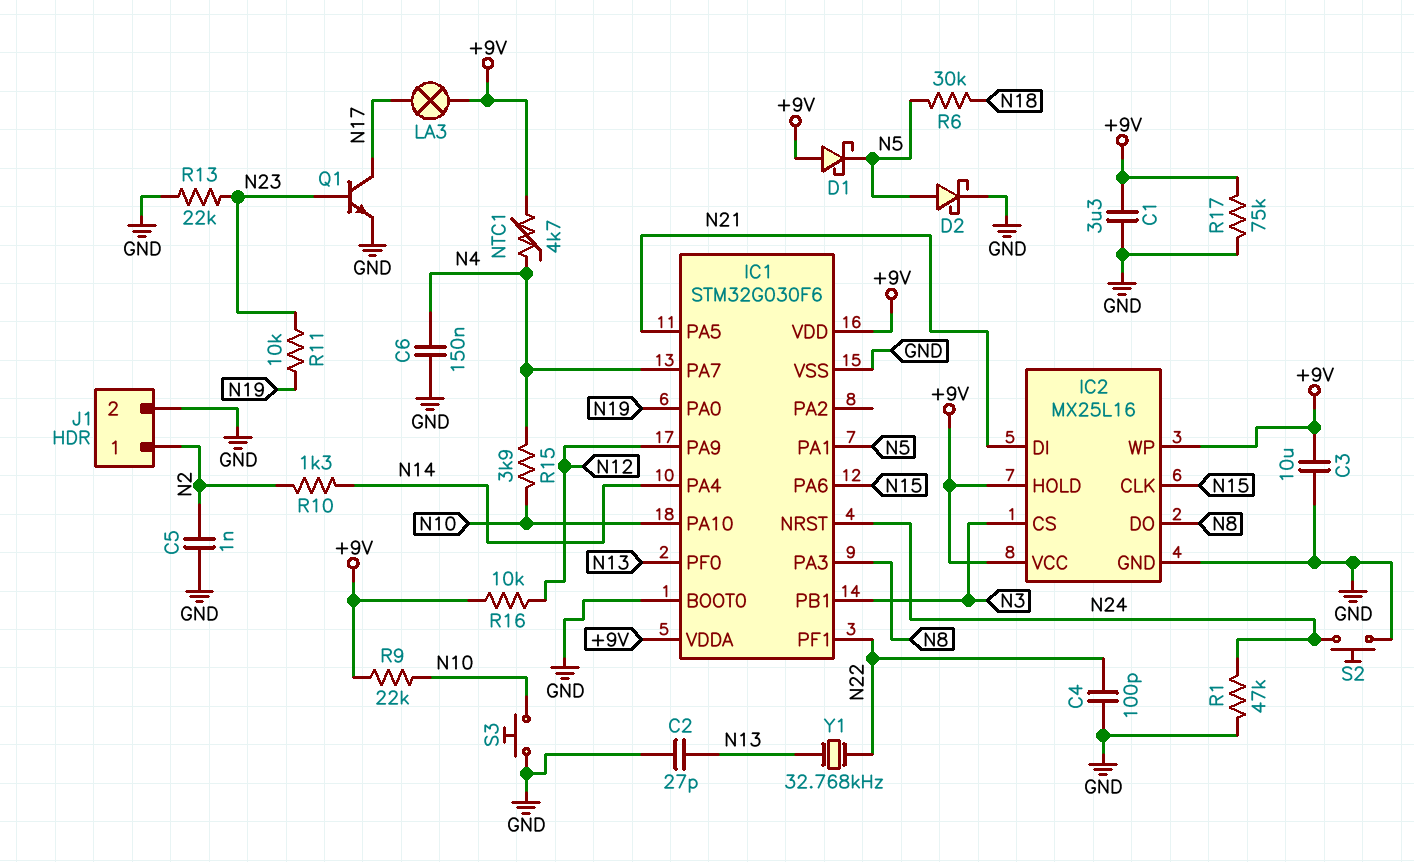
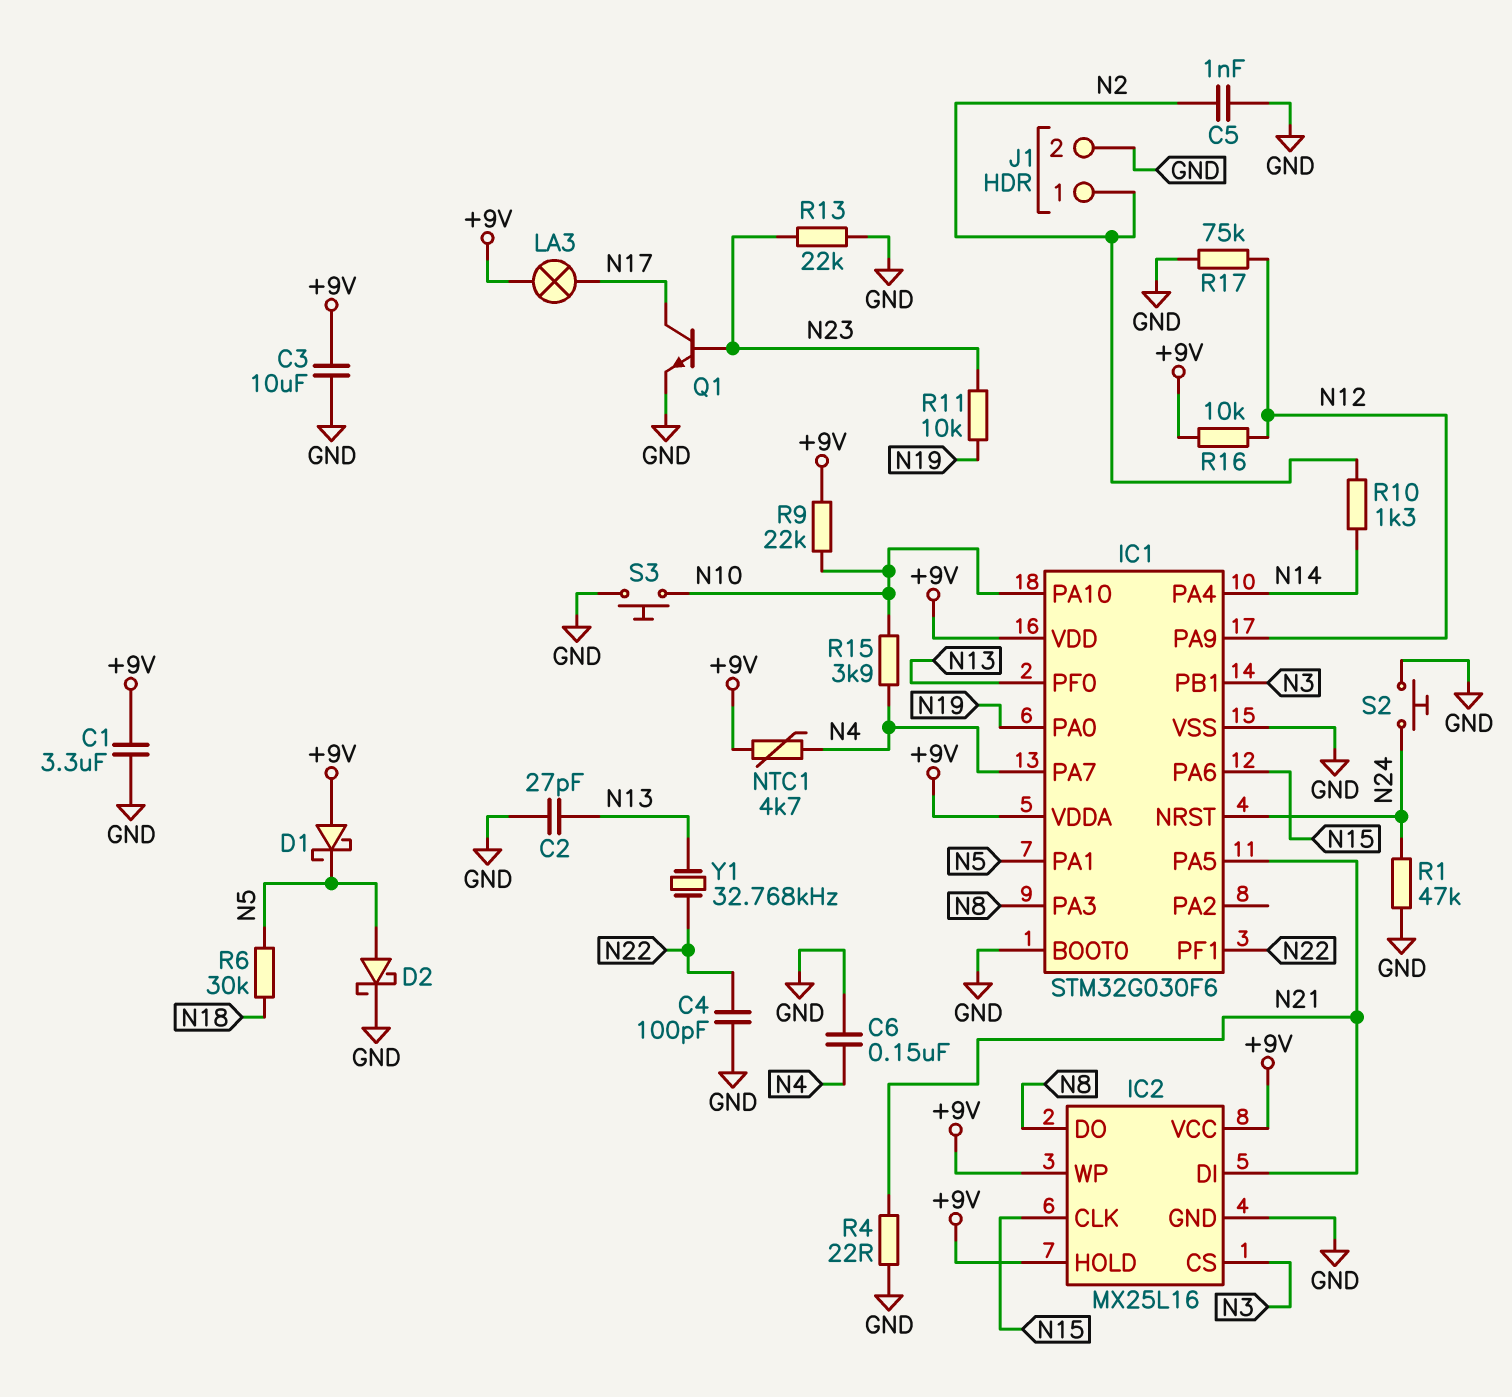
R4: none -> 22 (GND, N21)
R17: 75k (+9V, GND) -> 75k (GND, N12)

